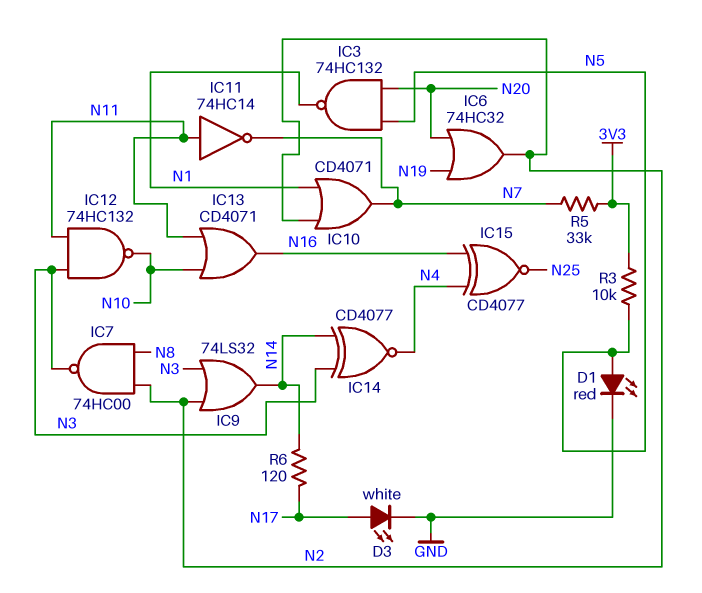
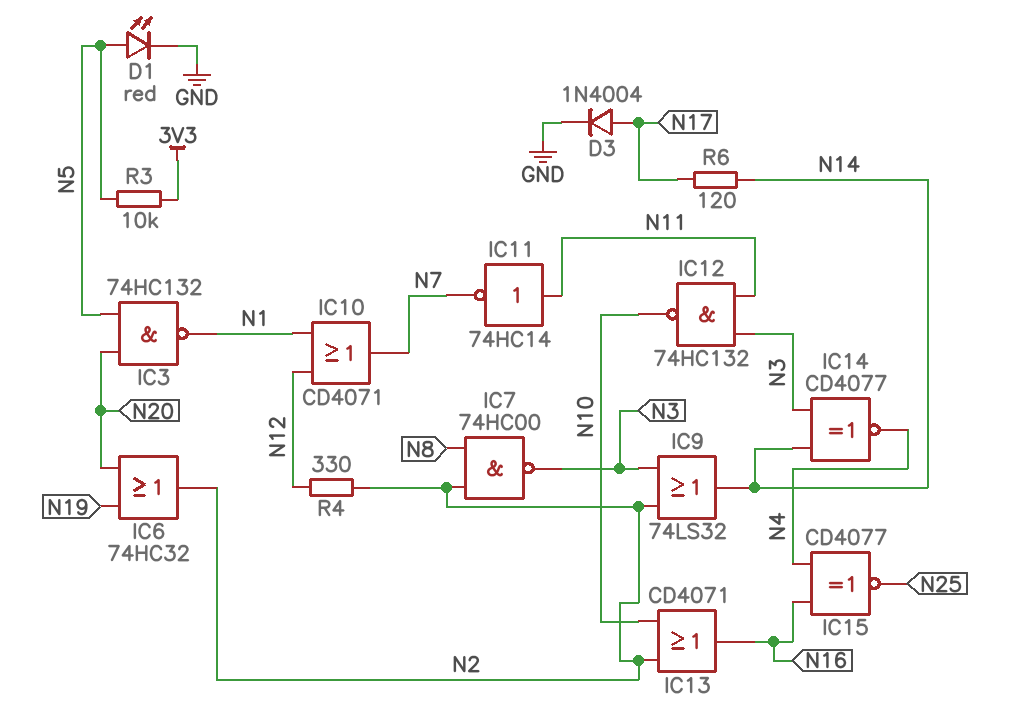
D3: LED white (A N17, K GND) -> diode 1N4004 (A N17, K GND)
IC10: OR CD4071 (in N1, in N2, out N7) -> OR CD4071 (in N1, in N12, out N7)
IC13: OR CD4071 (in N10, in N11, out N16) -> OR CD4071 (in N2, in N10, out N16)
R4: none -> 330 (N2, N12)
R5: 33k (3V3, N7) -> none

